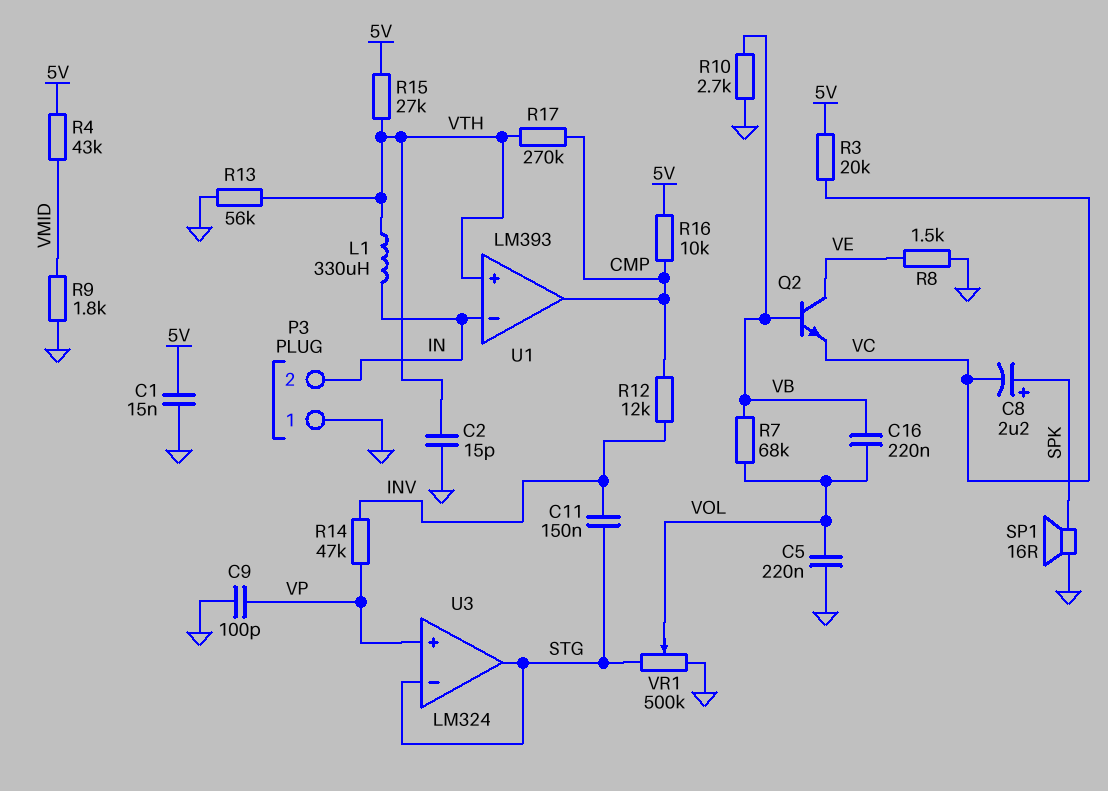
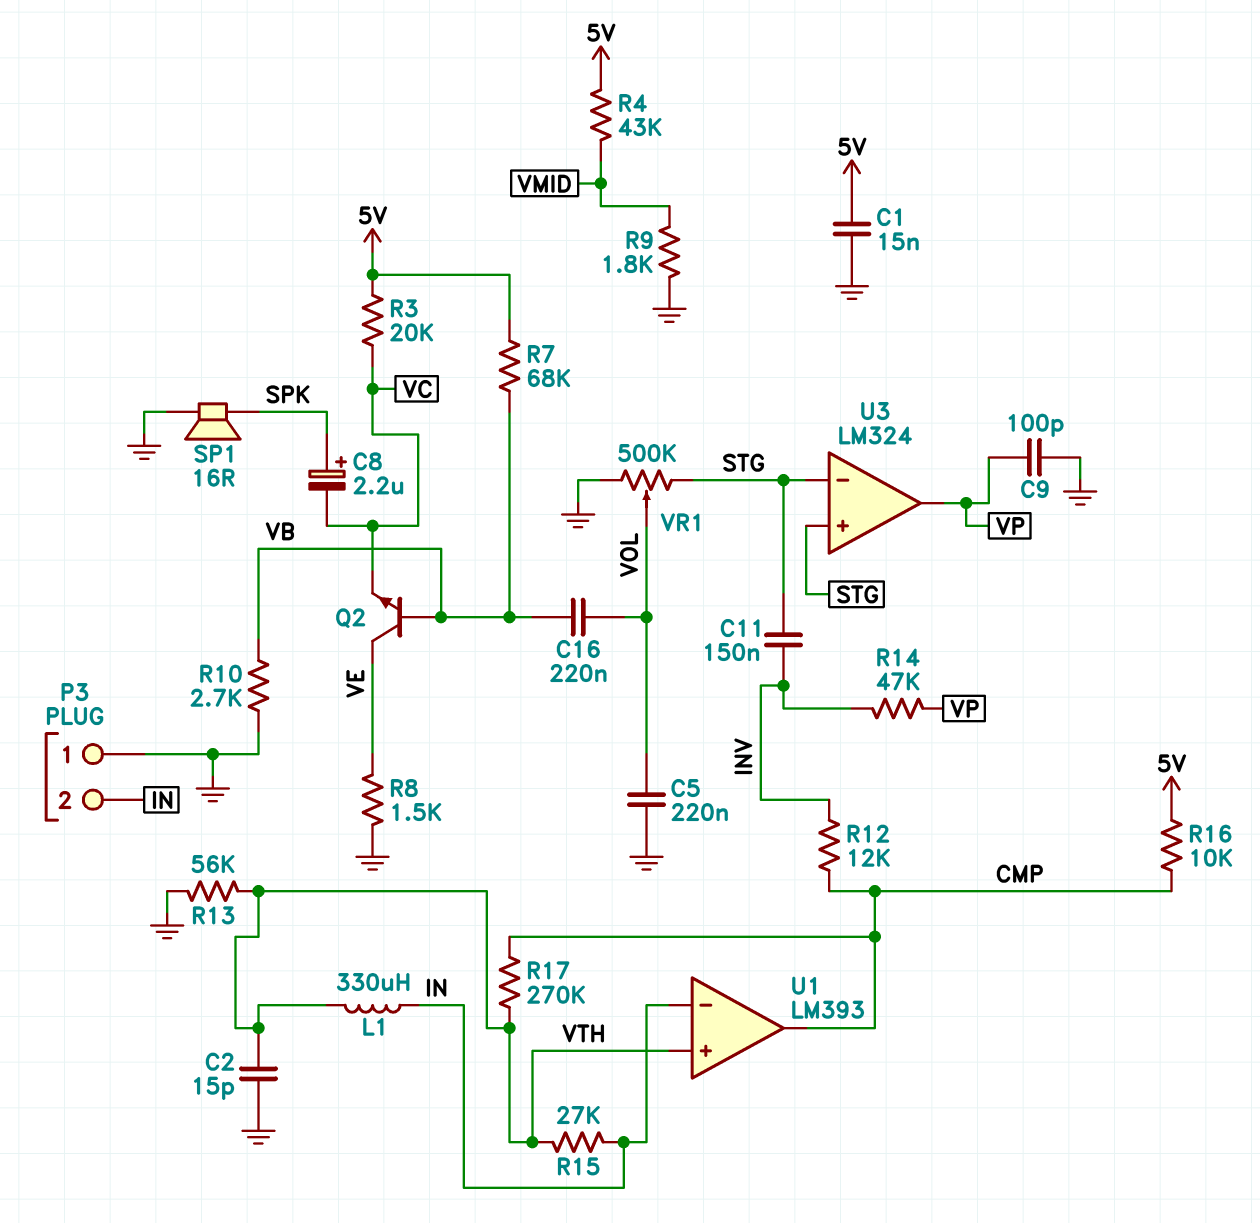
R7: 68k (VB, VOL) -> 68k (5V, VB)
R15: 27k (5V, VTH) -> 27k (IN, VTH)
U3 pin in+: VP -> STG
U3 pin out: STG -> VP

